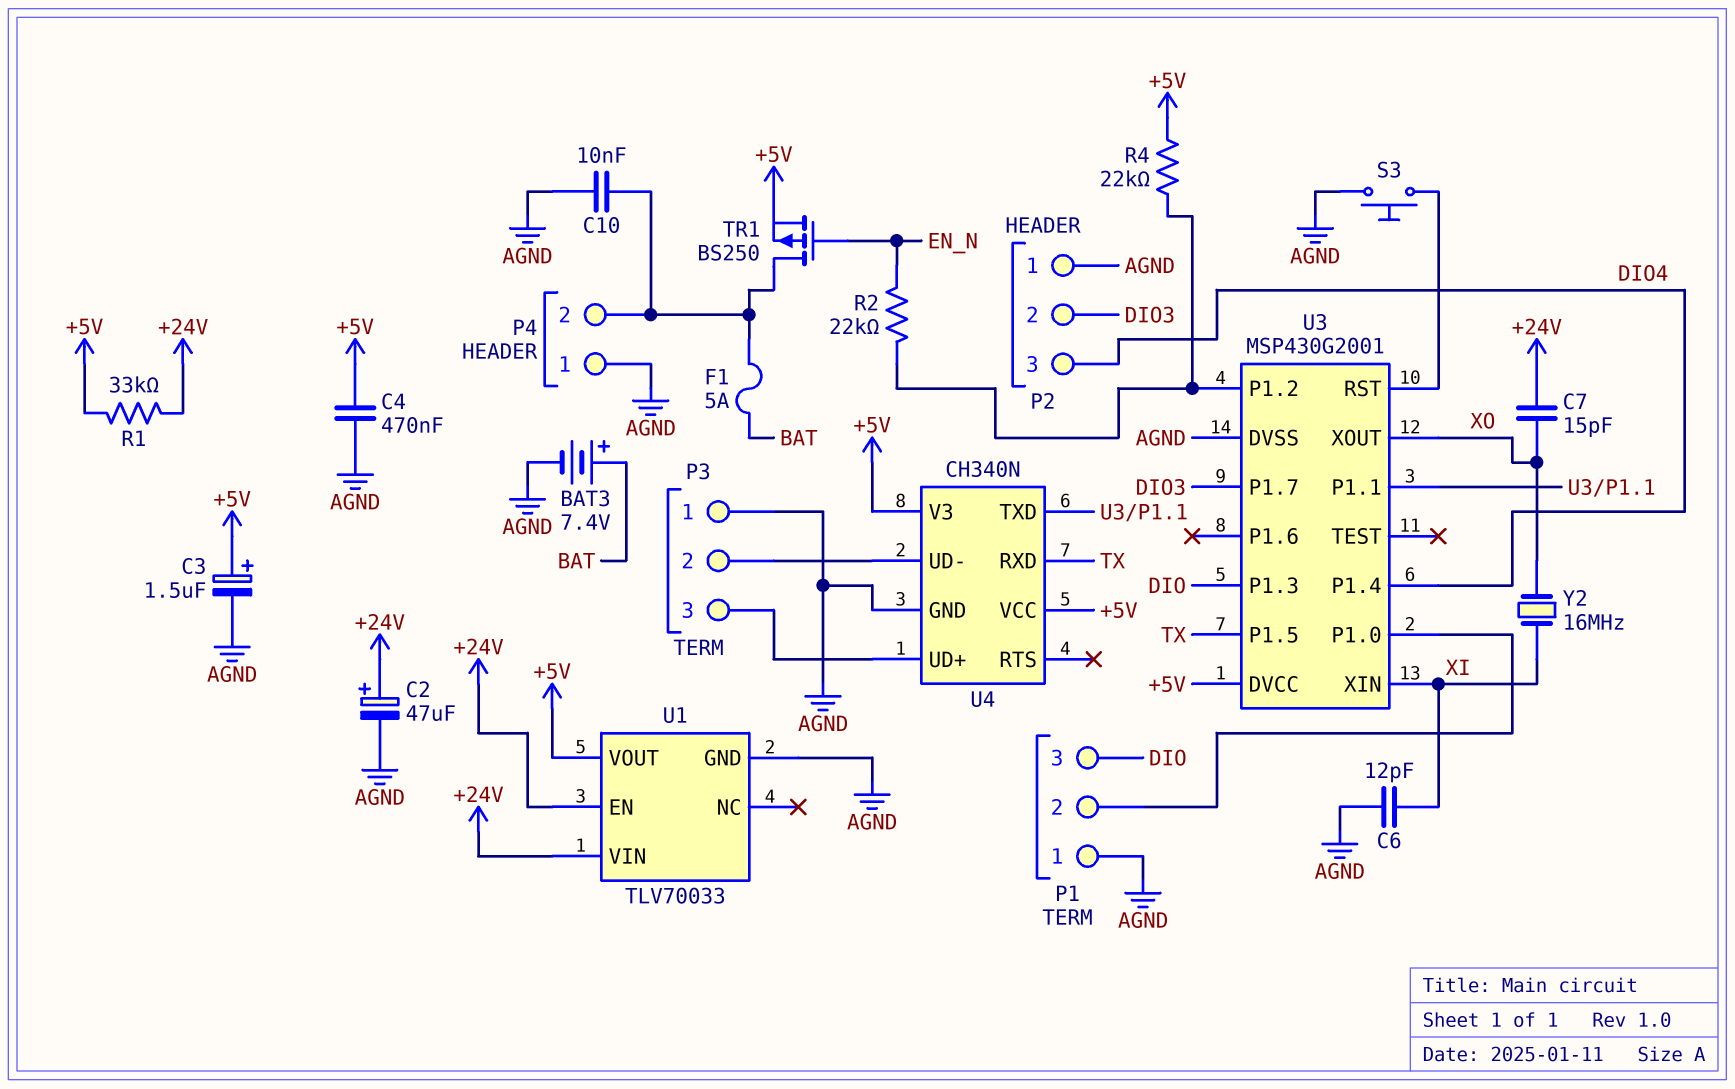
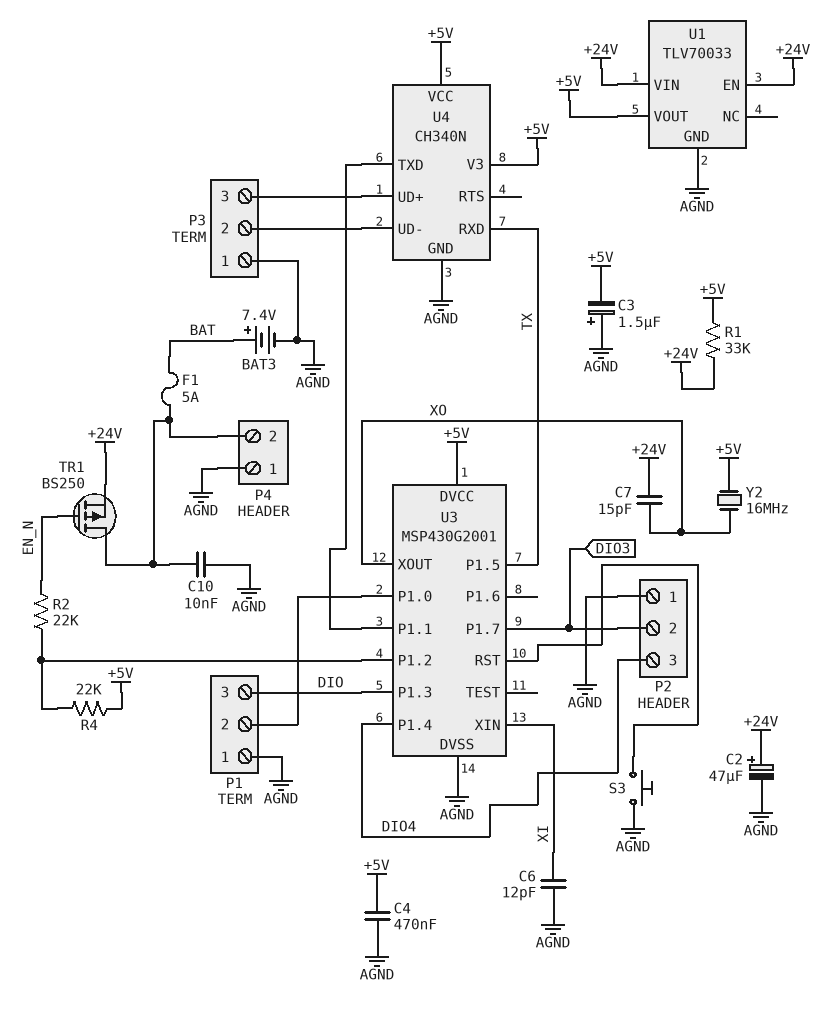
C3: 1.5uF (plus +5V, minus AGND) -> 1.5uF (plus AGND, minus +5V)
TR1: PMOS BS250 (G EN_N, D P4/2, S +5V) -> PMOS BS250 (G EN_N, D P4/2, S +24V)
Y2: 16MHz (XI, XO) -> 16MHz (+5V, XO)

